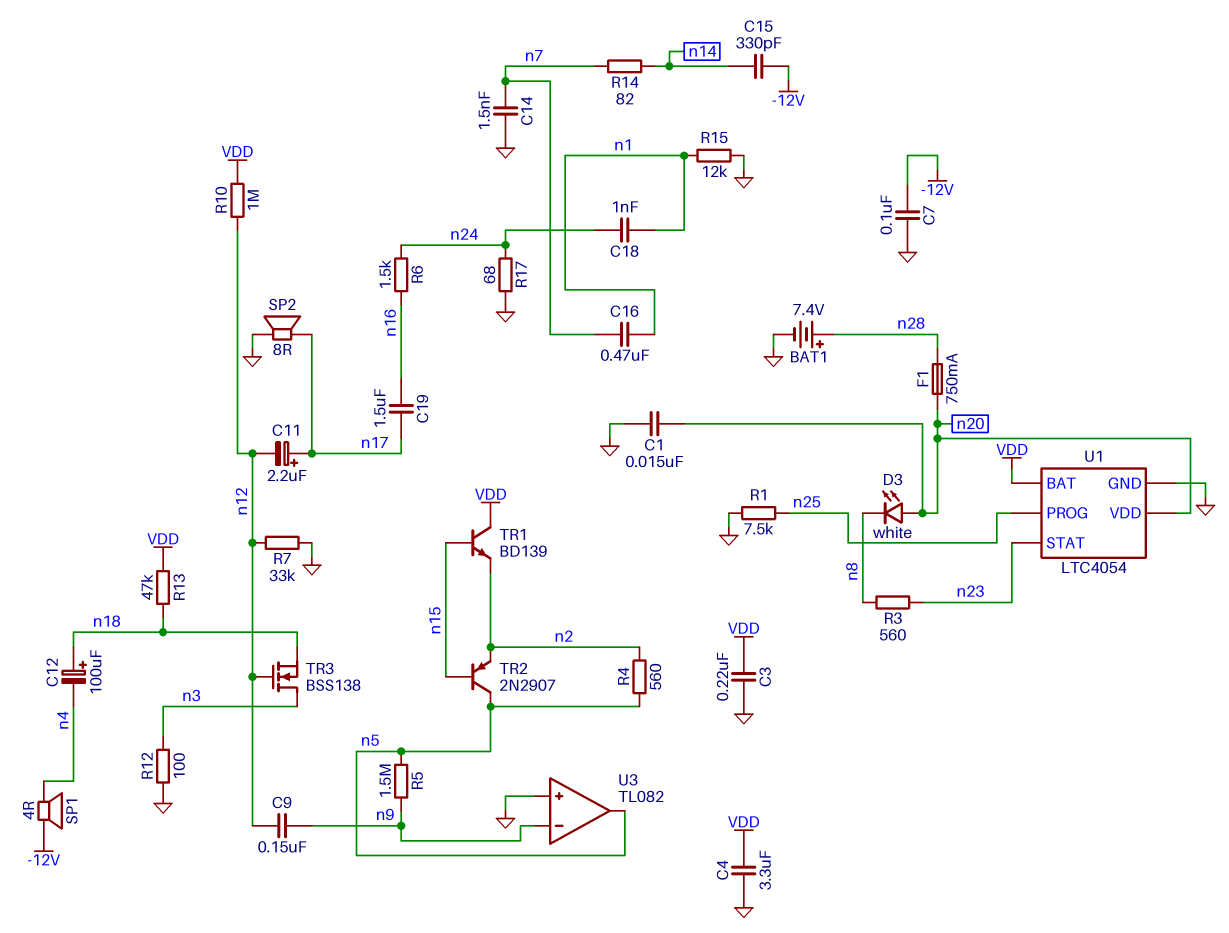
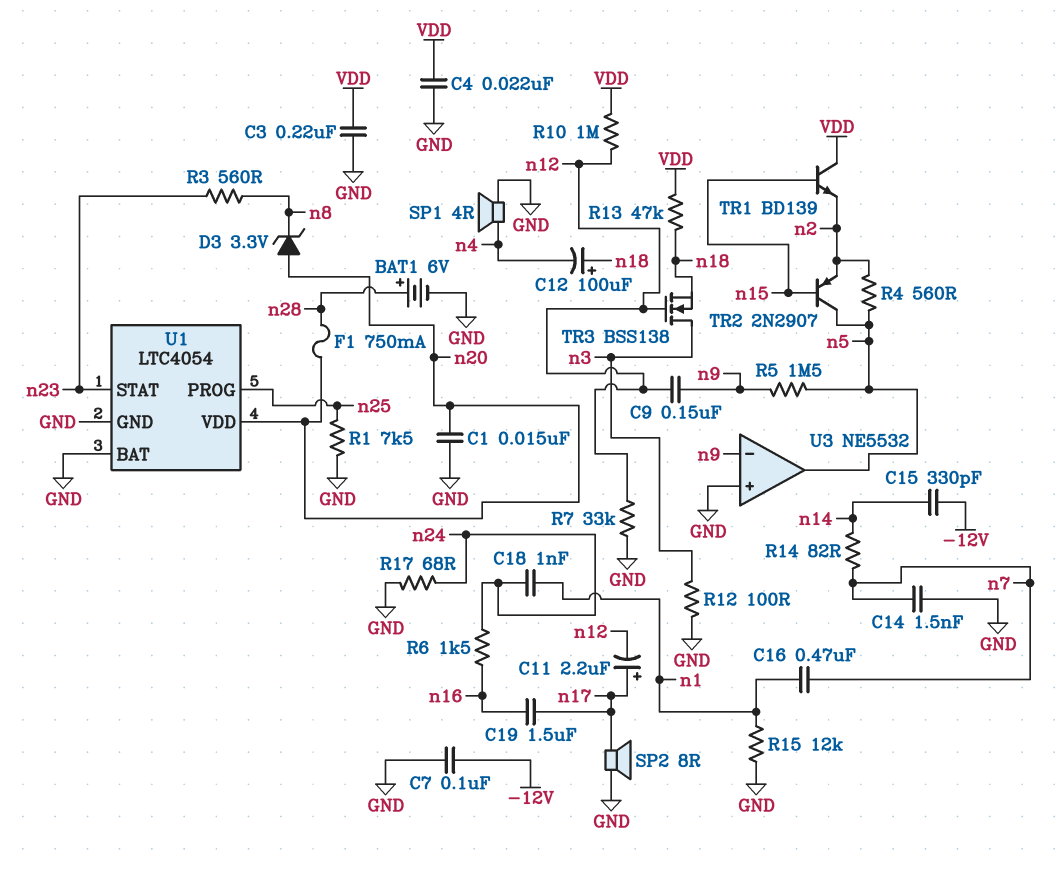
BAT1: 7.4V (plus n28, minus GND) -> 6V (plus n28, minus GND)
C4: 3.3uF (GND, VDD) -> 22nF (GND, VDD)
D3: LED white (A n20, K n8) -> zener 3.3V (A n20, K n8)
SP1: speaker 4R (-12V, n4) -> speaker 4R (GND, n4)
U1 pin BAT: VDD -> GND
U3: TL082 -> NE5532

